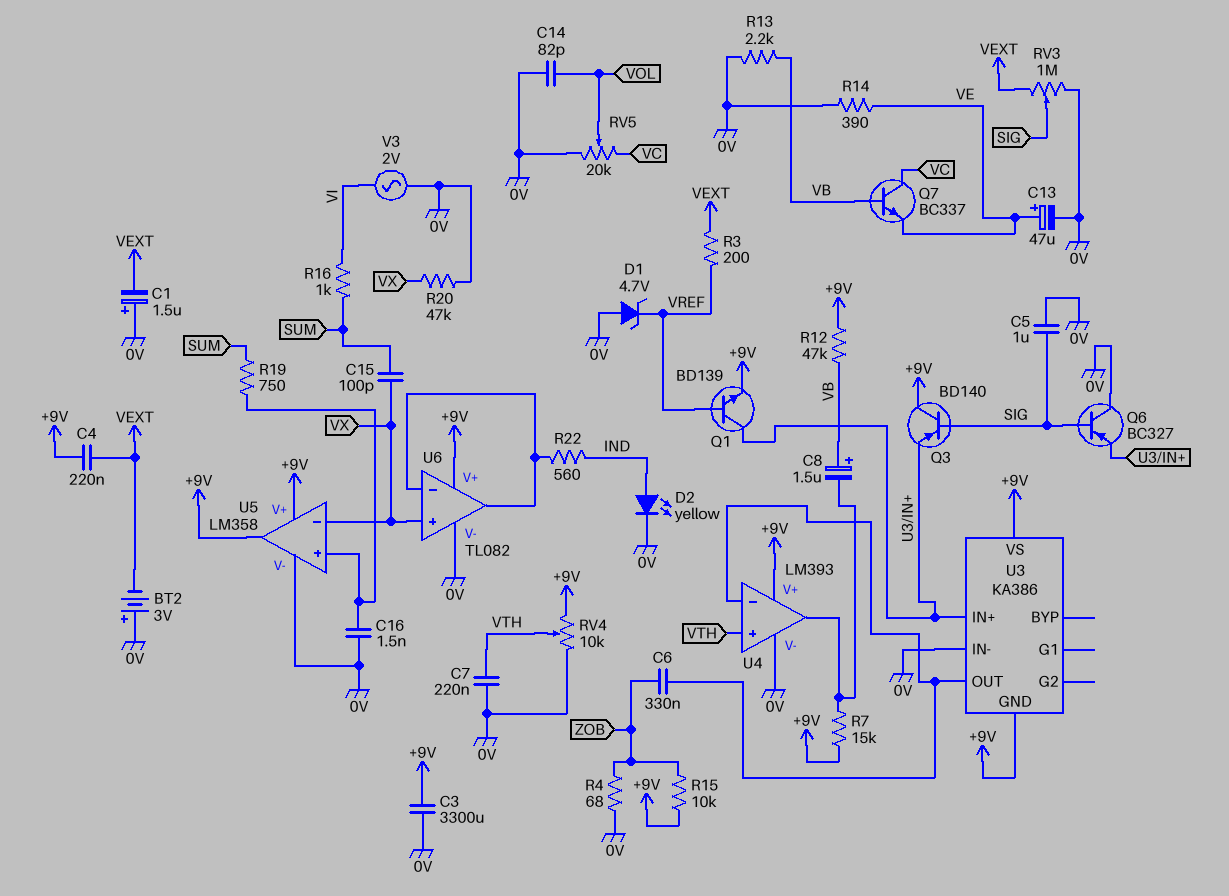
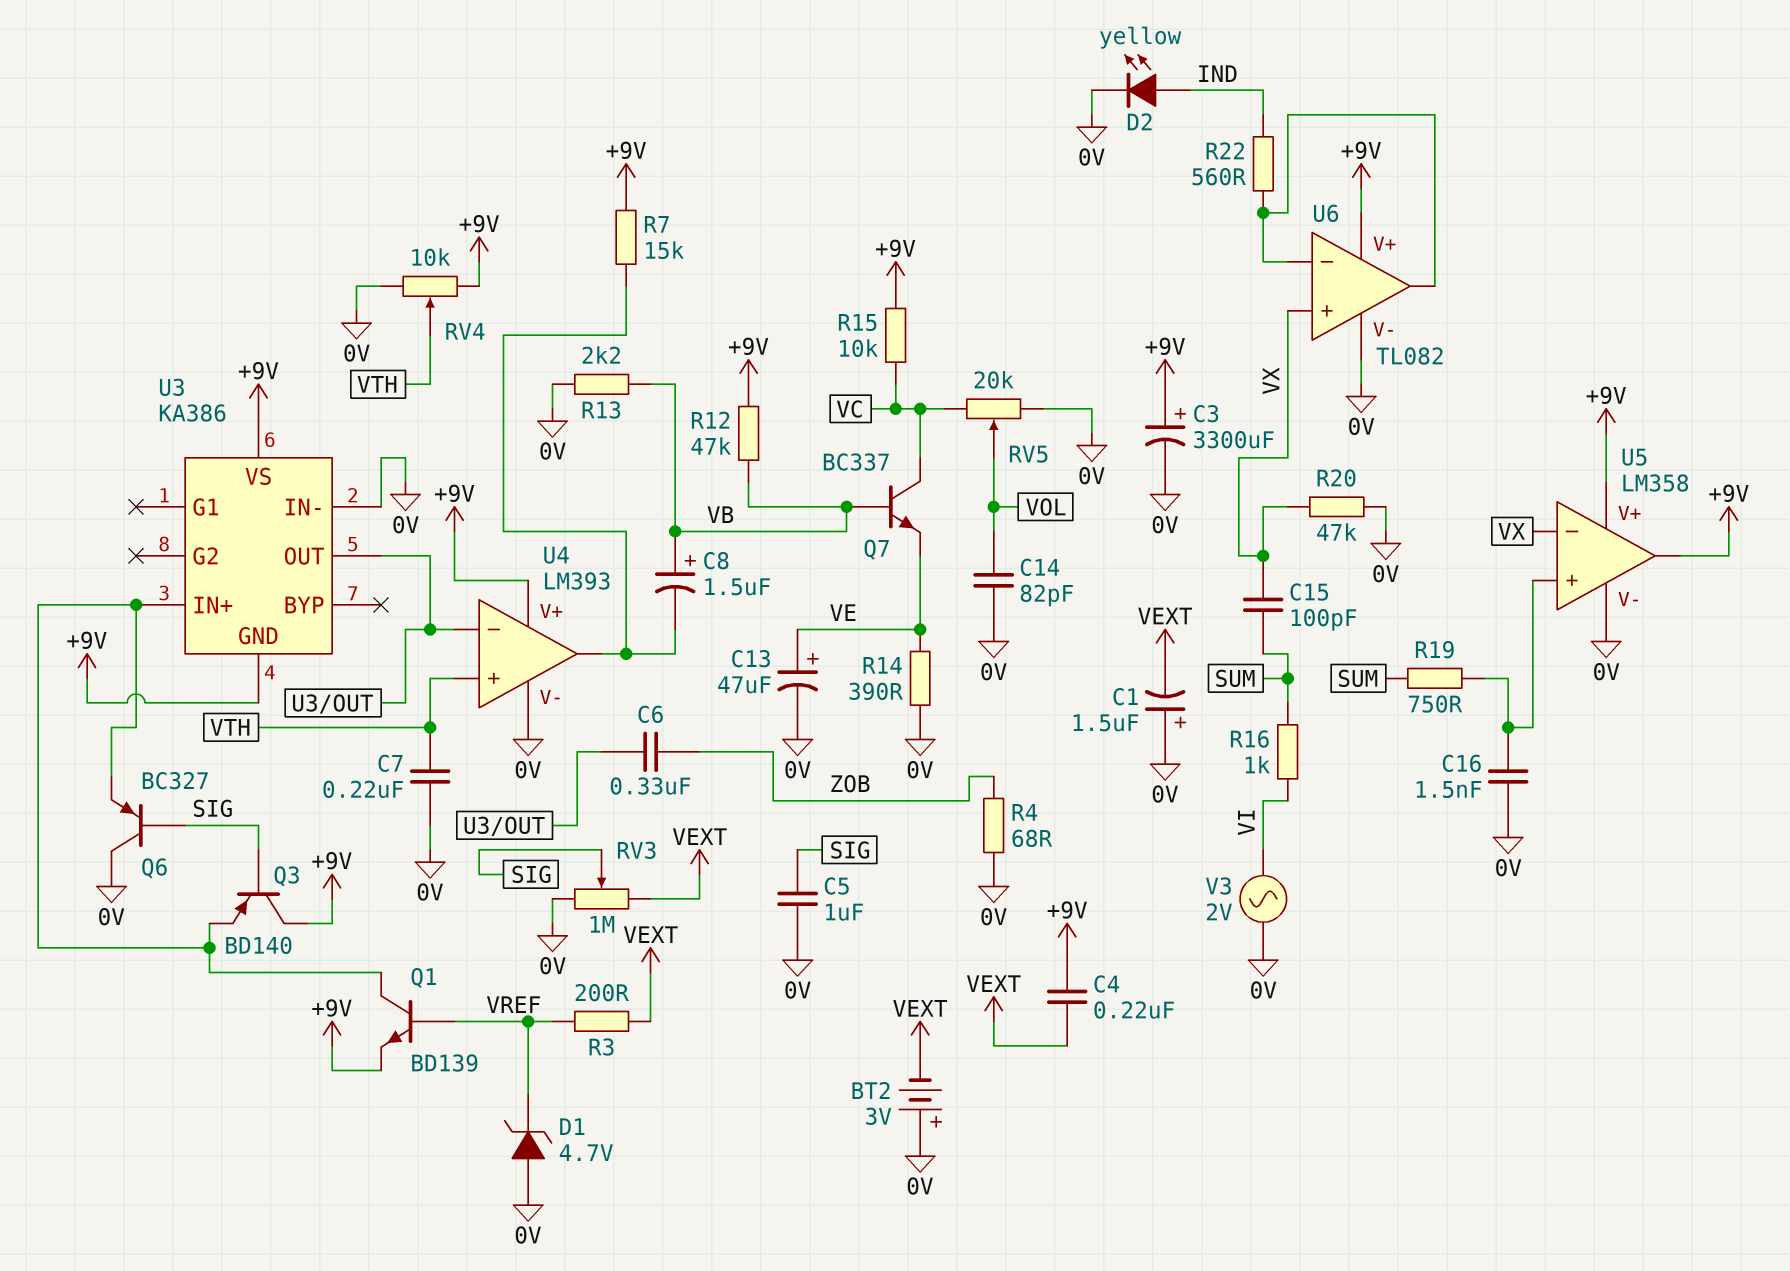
C3: 3300uF (+9V, 0V) -> 3300uF (plus +9V, minus 0V)
R15: 10k (+9V, ZOB) -> 10k (+9V, VC)

